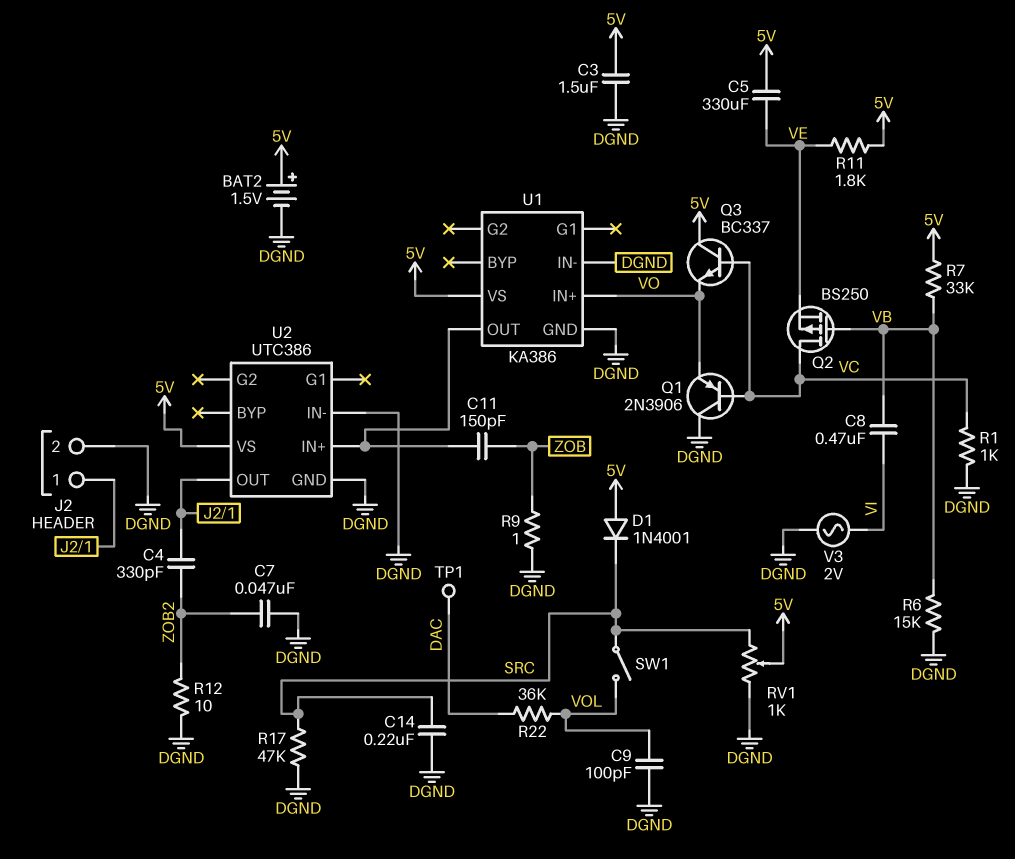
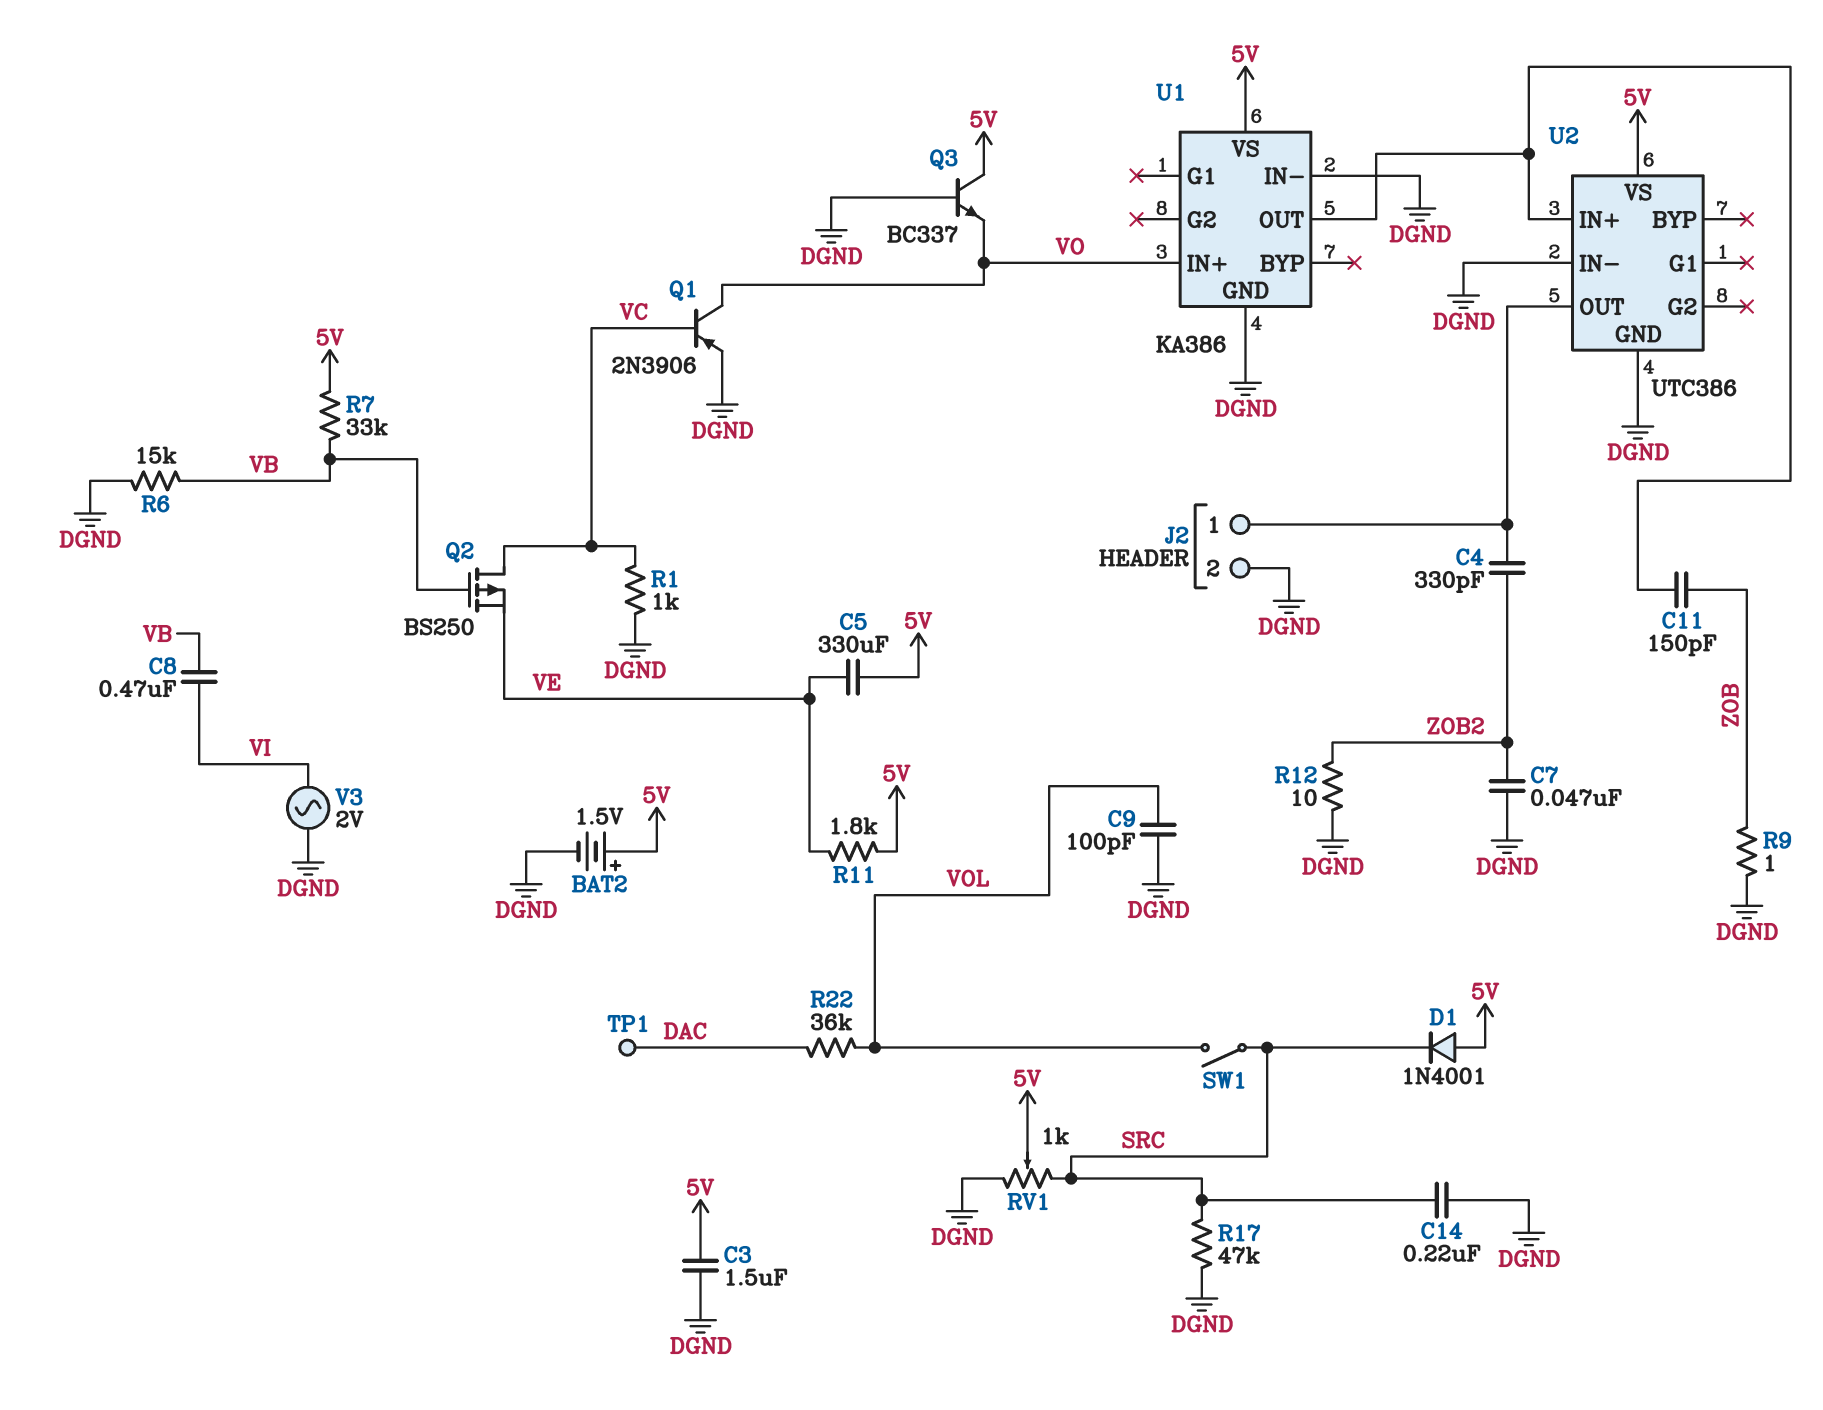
Q1: PNP 2N3906 (B VC, C DGND, E VO) -> PNP 2N3906 (B VC, C VO, E DGND)
Q3: NPN BC337 (B VC, C 5V, E VO) -> NPN BC337 (B DGND, C 5V, E VO)

